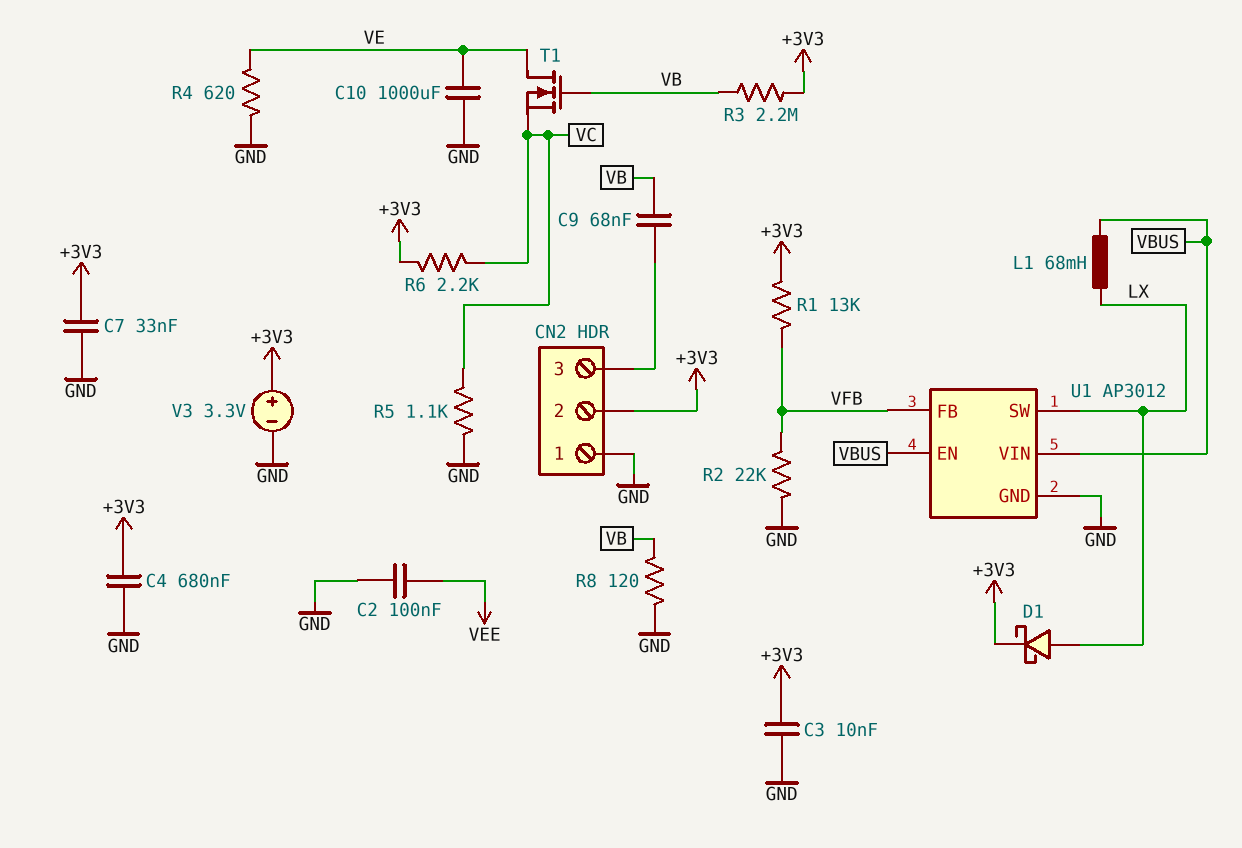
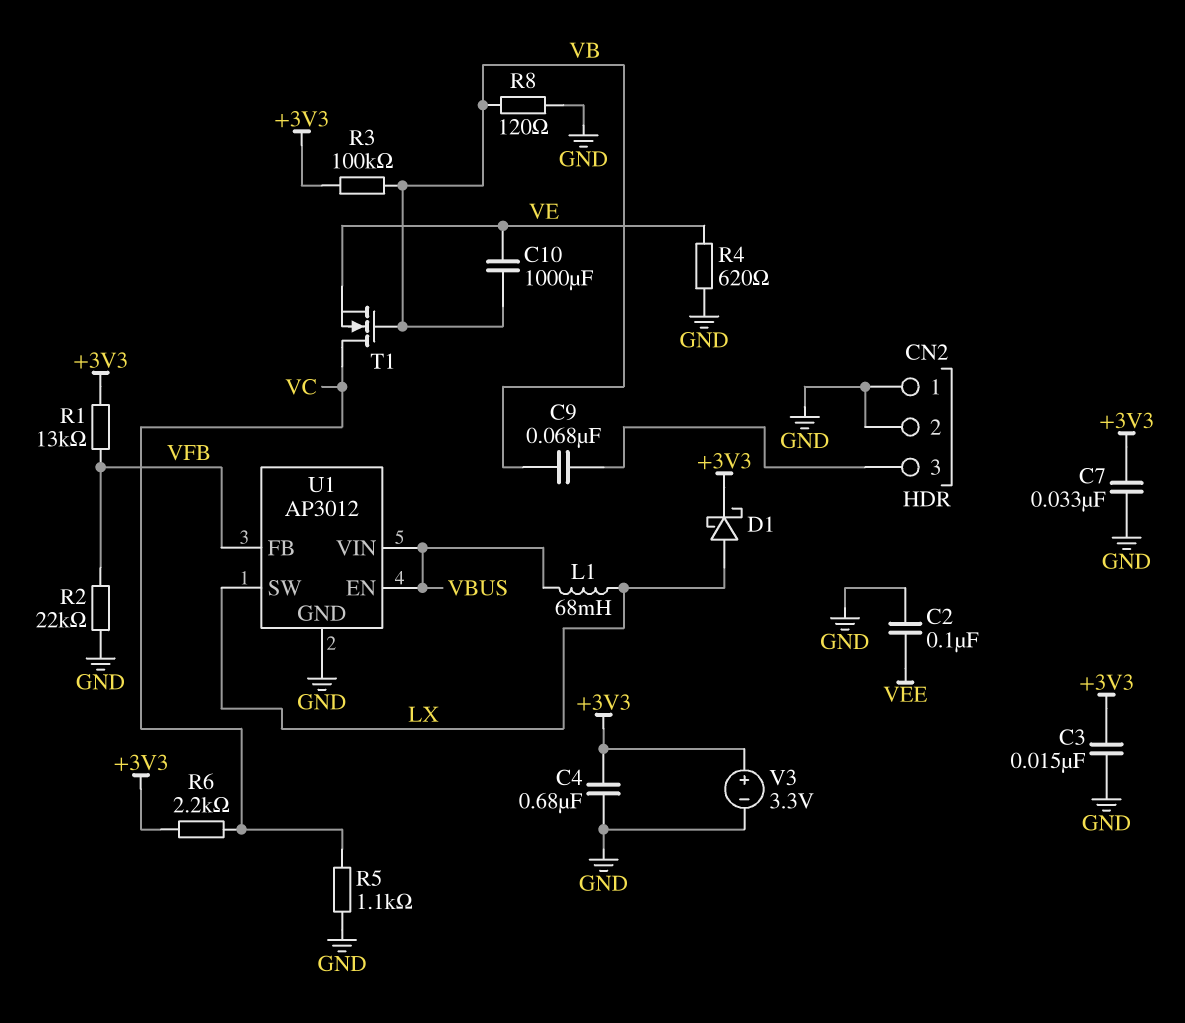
C3: 10nF (+3V3, GND) -> 15nF (+3V3, GND)
C10: 1000uF (GND, VE) -> 1000uF (VB, VE)
CN2 pin 2: +3V3 -> GND
R3: 2.2M (+3V3, VB) -> 100k (+3V3, VB)
T1: NMOS (G VB, D VE, S VC) -> NMOS (G VB, D VC, S VE)

